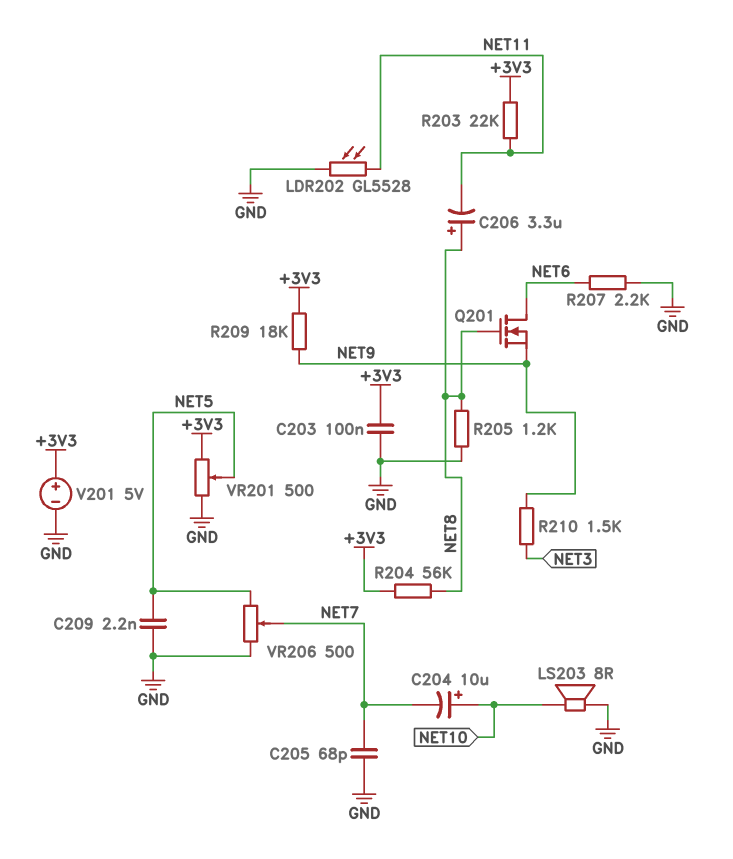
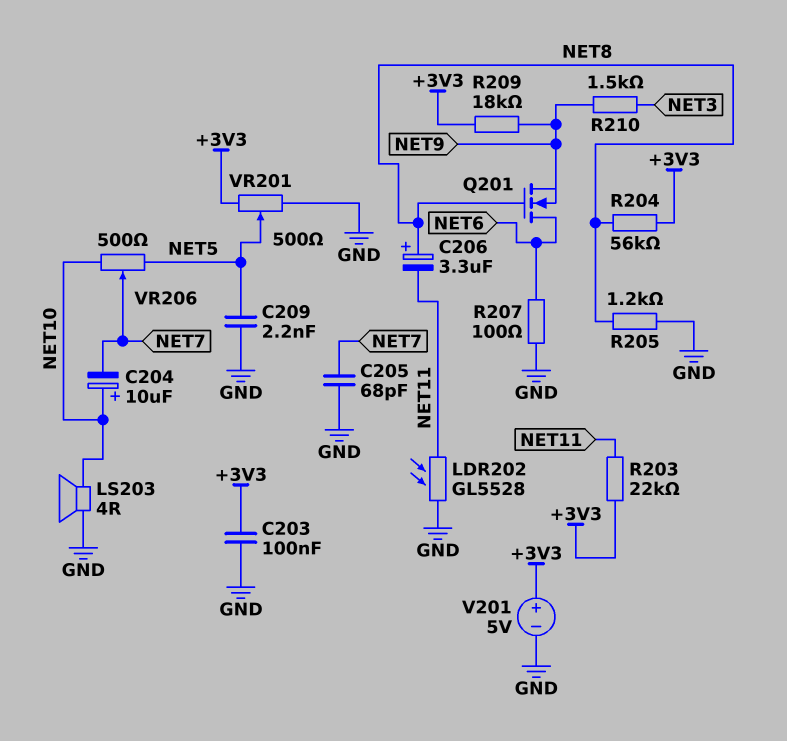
LS203: speaker 8R (GND, NET10) -> speaker 4R (GND, NET10)
R207: 2.2k (GND, NET6) -> 100 (GND, NET6)
VR206: 500 (GND, NET5, wiper NET7) -> 500 (NET5, NET10, wiper NET7)

